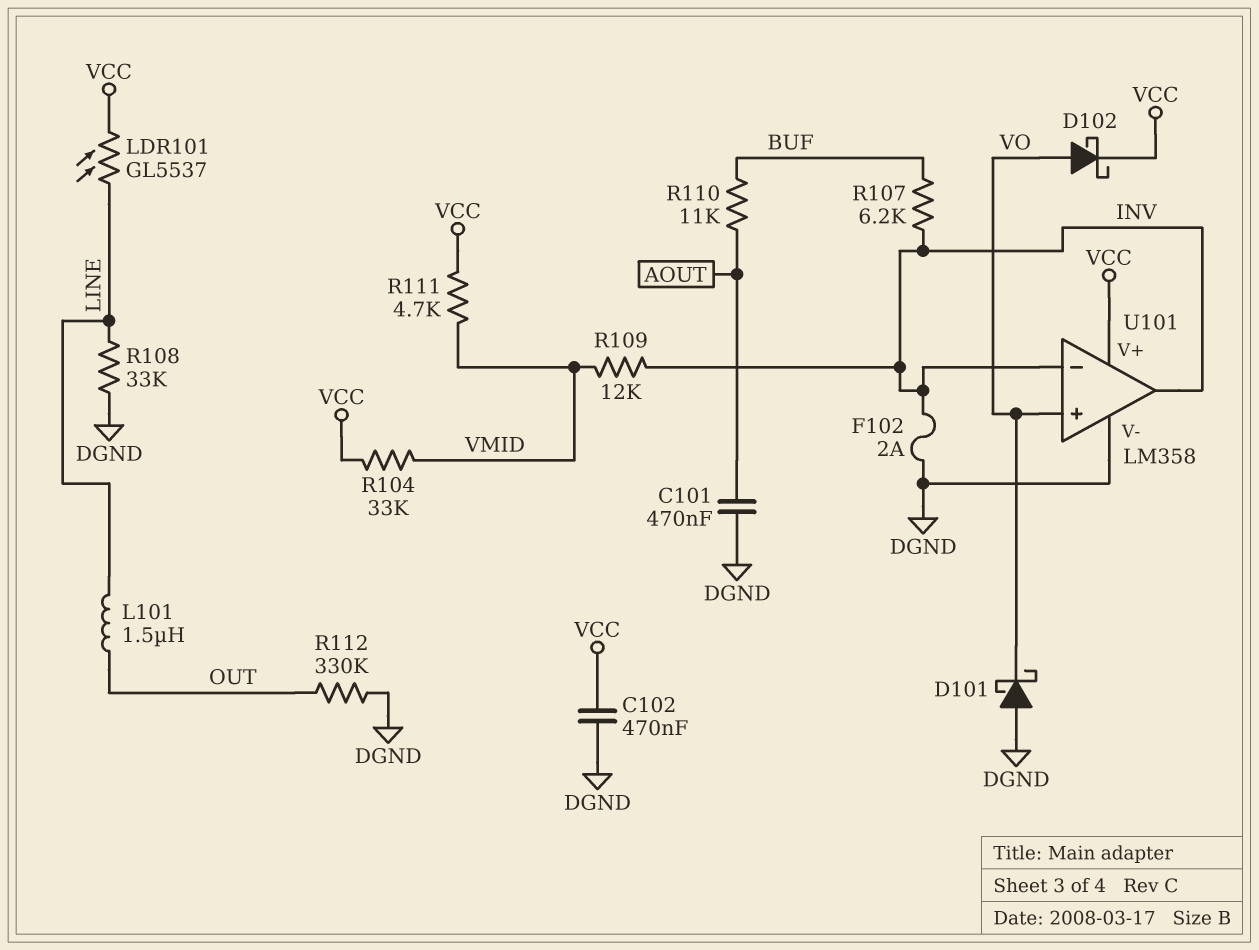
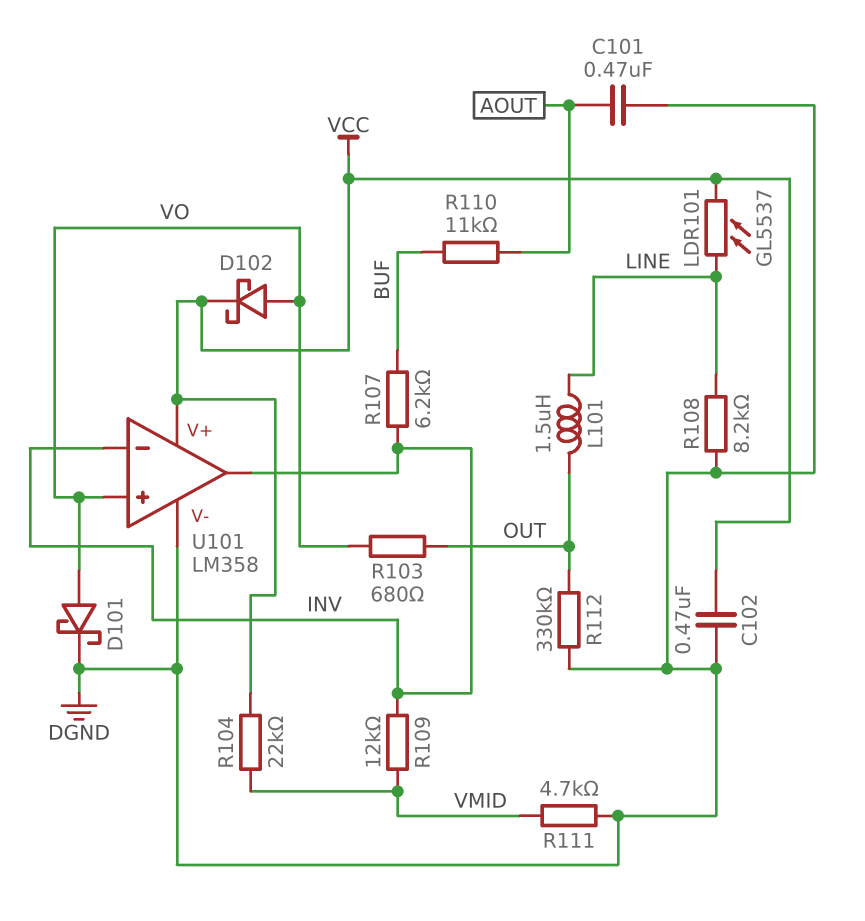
D101: schottky (A DGND, K VO) -> schottky (A VO, K DGND)
F102: 2A (DGND, INV) -> none
R103: none -> 680 (OUT, VO)
R104: 33k (VCC, VMID) -> 22k (VCC, VMID)
R108: 33k (DGND, LINE) -> 8.2k (DGND, LINE)
R111: 4.7k (VCC, VMID) -> 4.7k (DGND, VMID)

